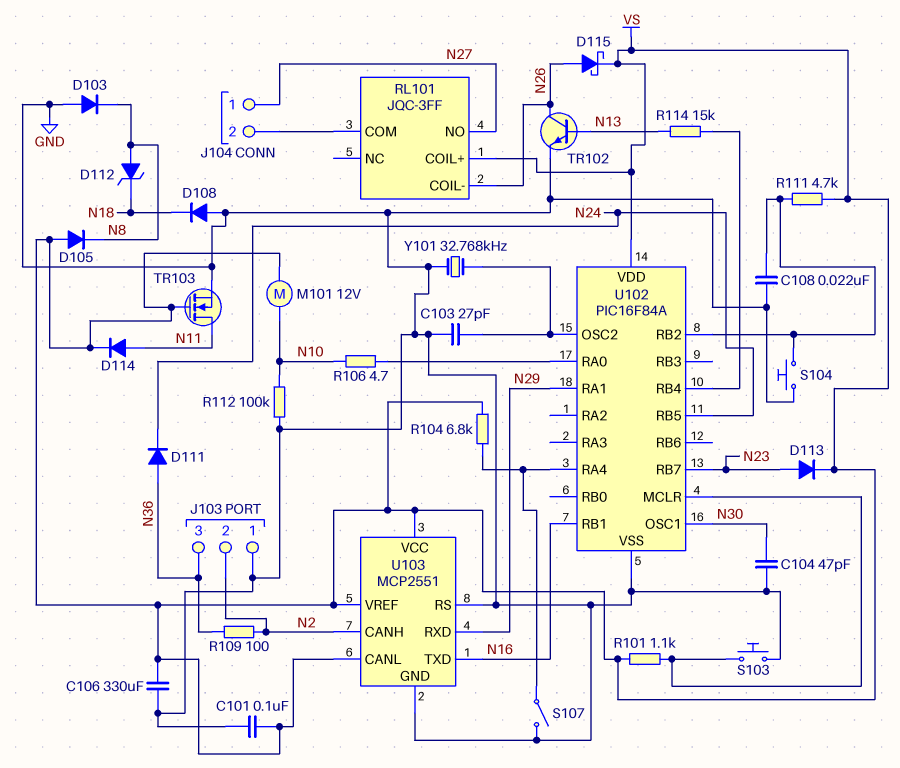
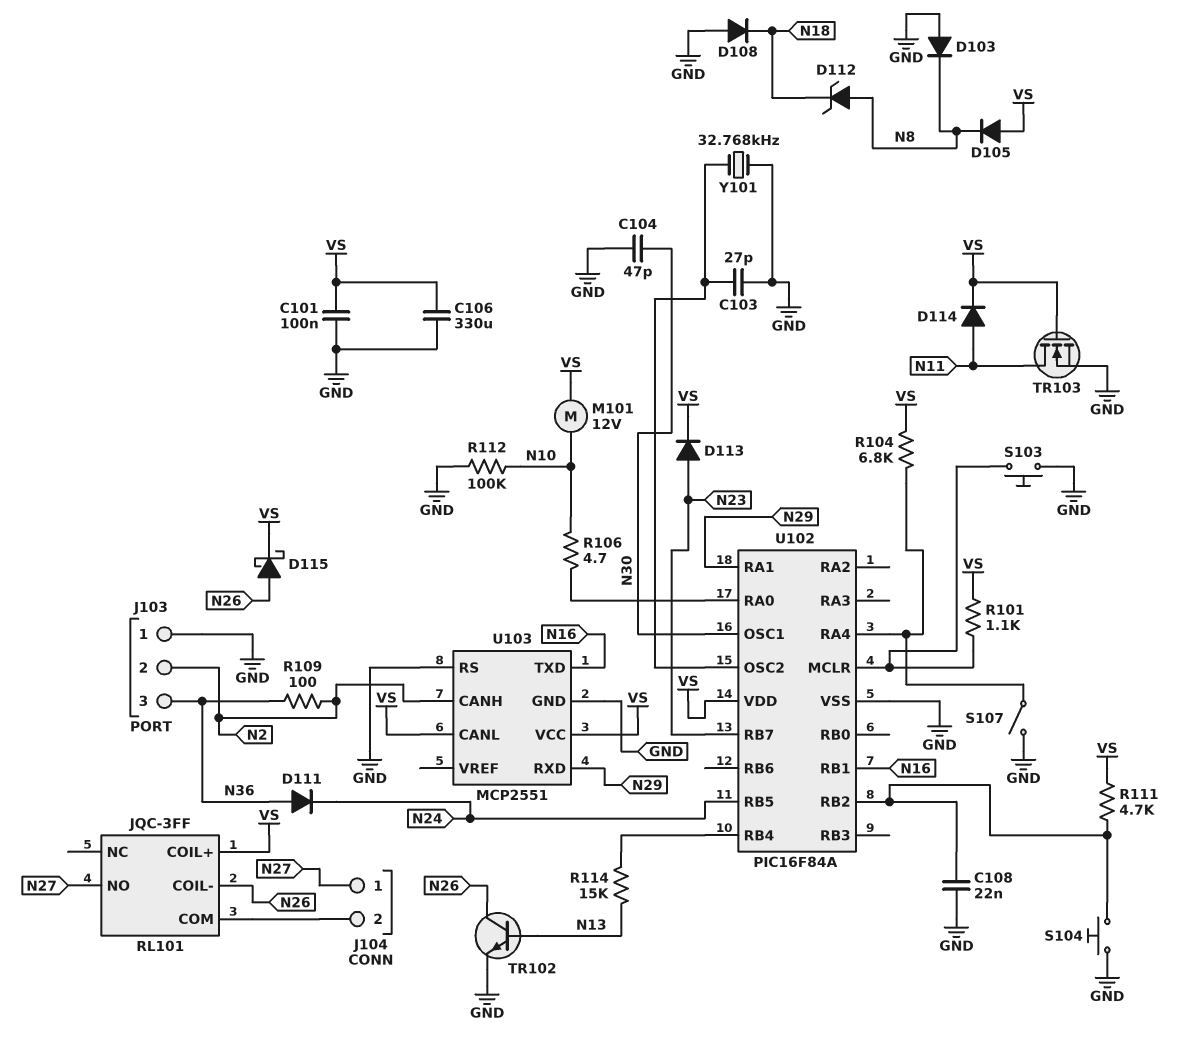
U103 pin VREF: VS -> none

